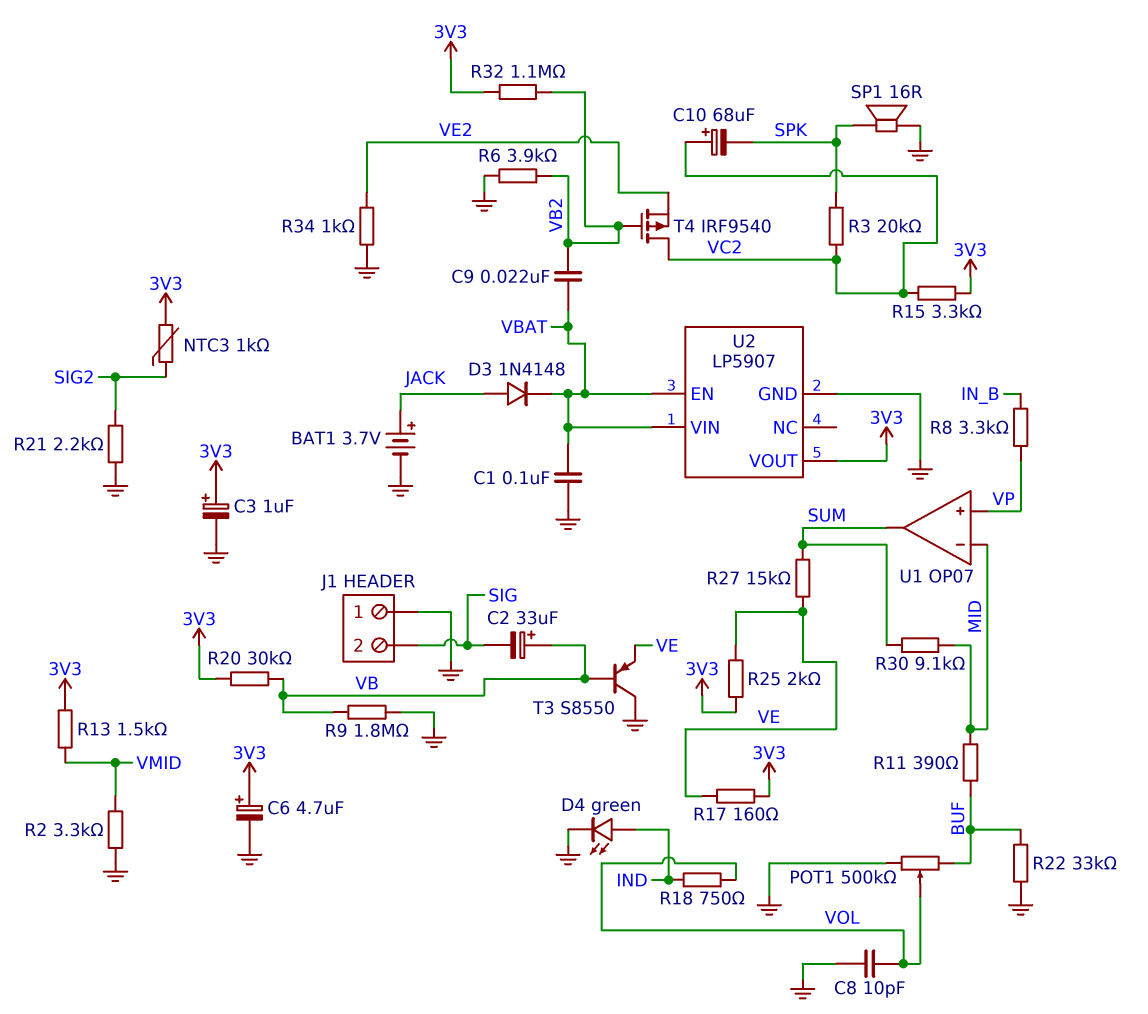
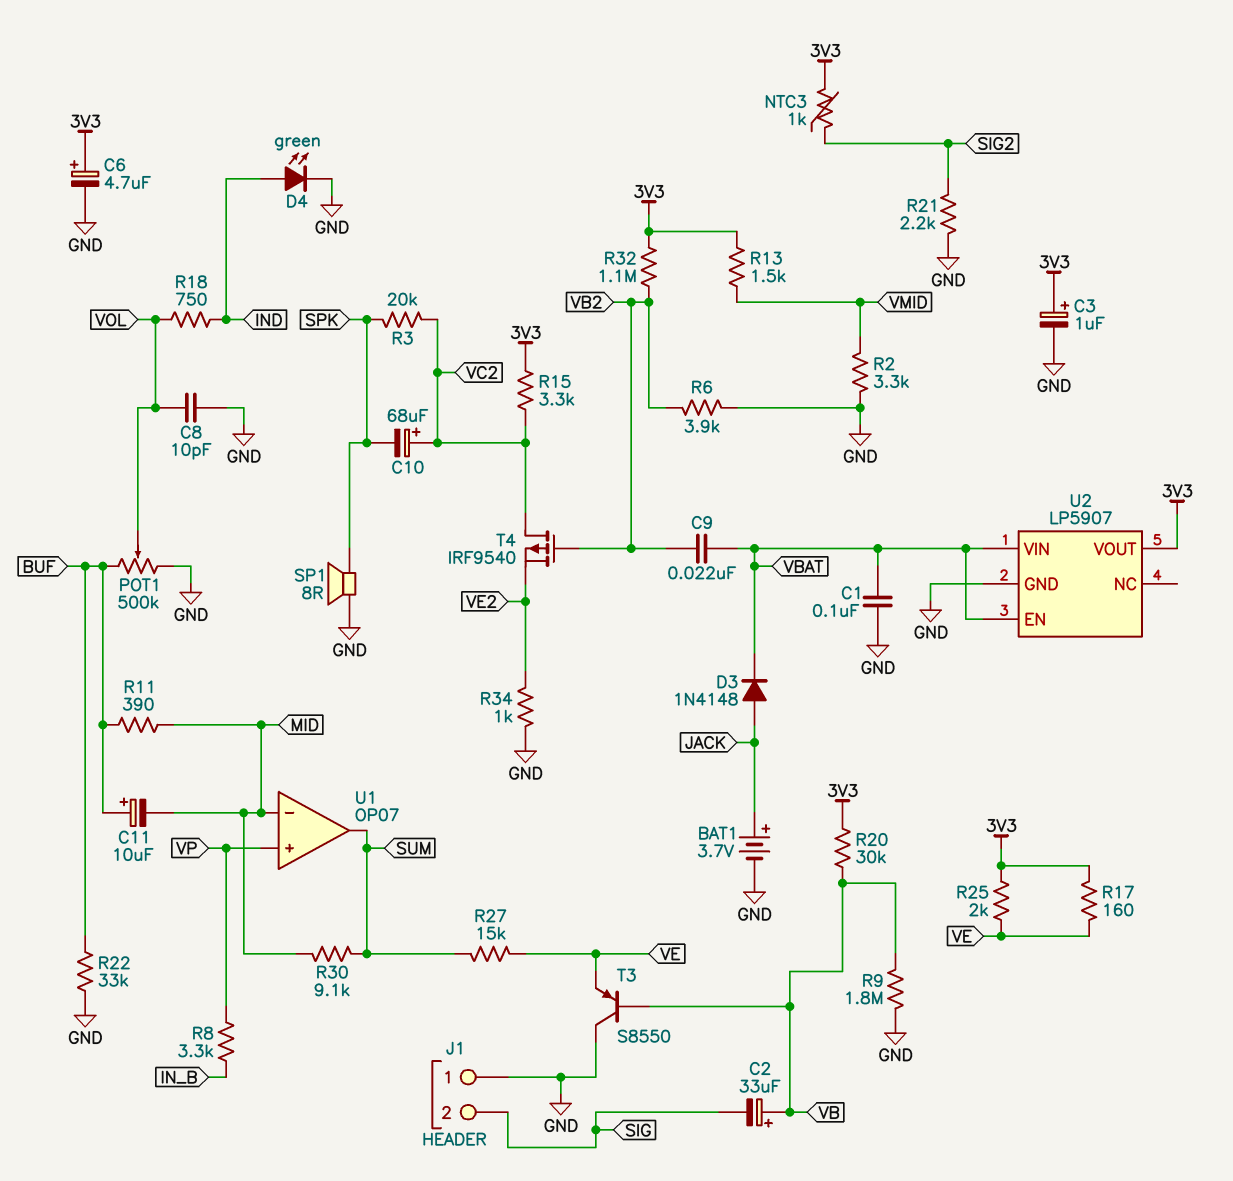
C11: none -> 10uF (plus BUF, minus MID)
SP1: speaker 16R (GND, SPK) -> speaker 8R (GND, SPK)

